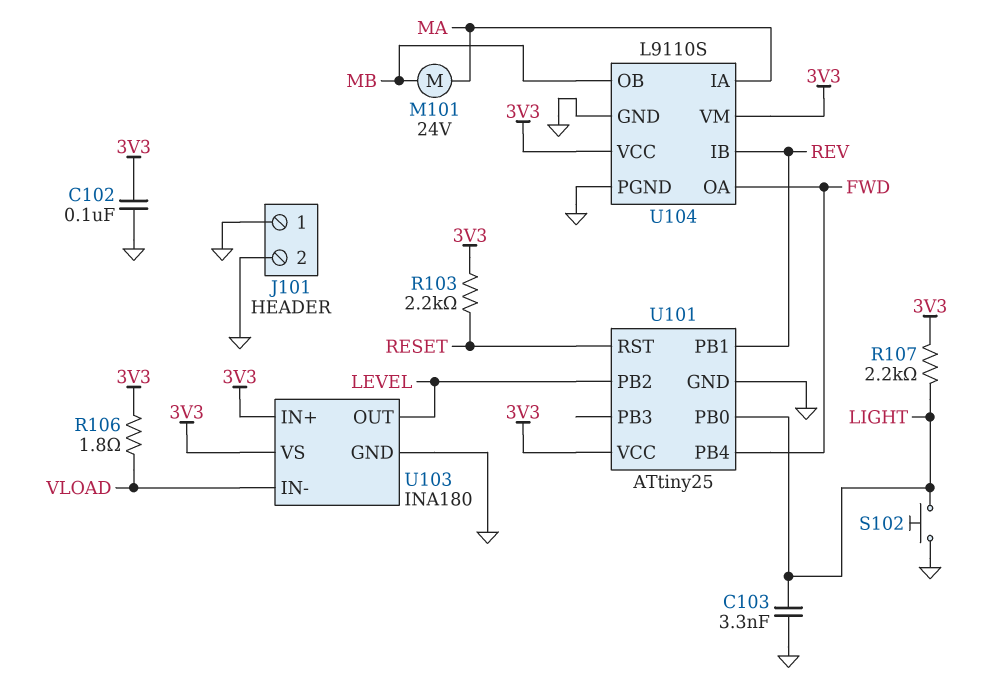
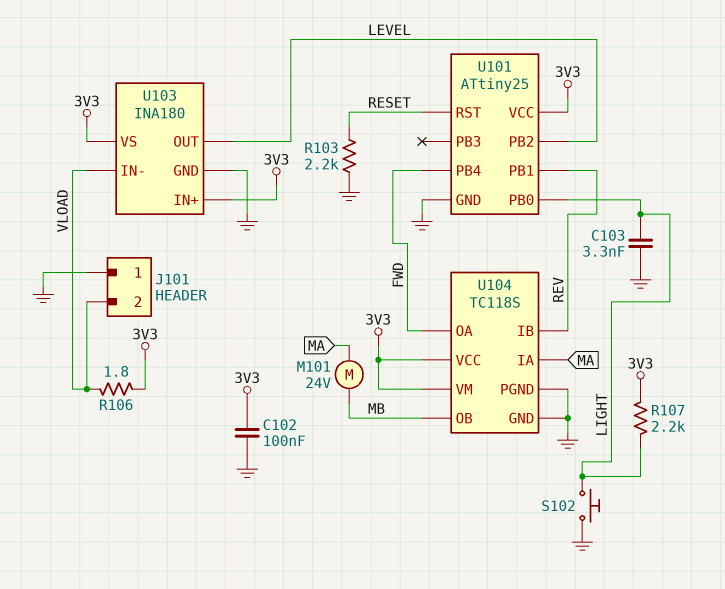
J101 pin 2: GND -> VLOAD
R103: 2.2k (3V3, RESET) -> 2.2k (GND, RESET)
U104: L9110S -> TC118S

